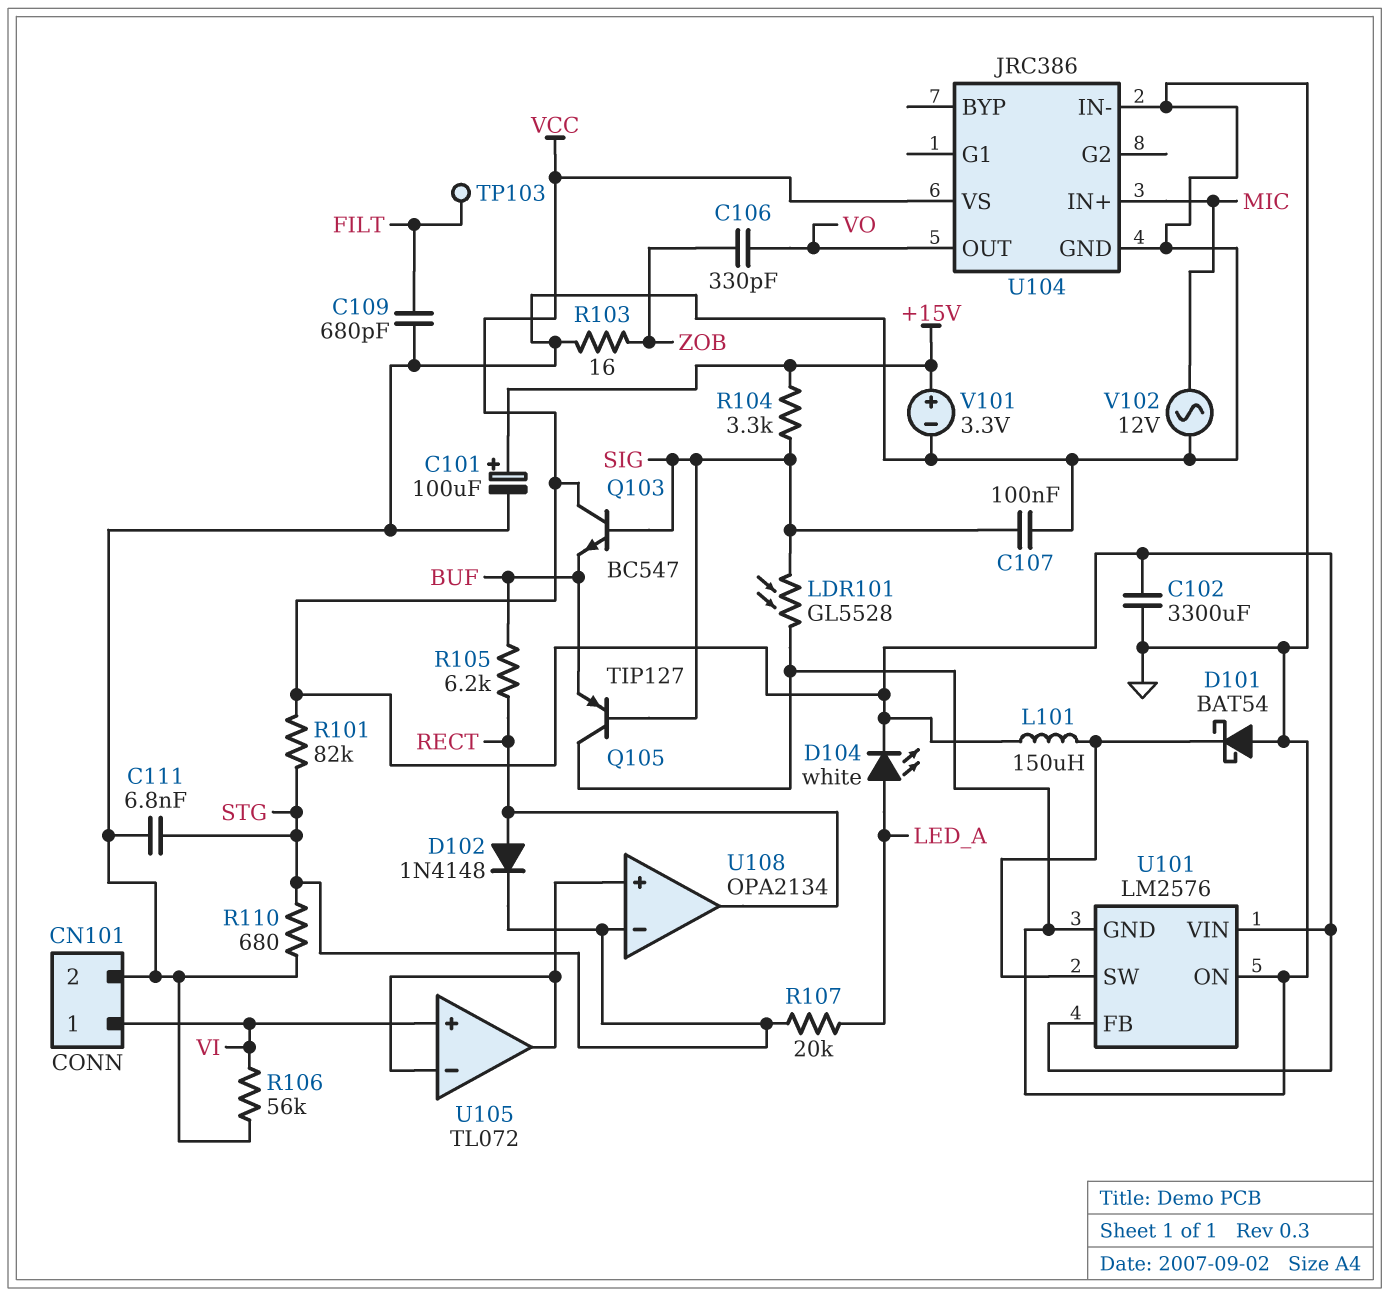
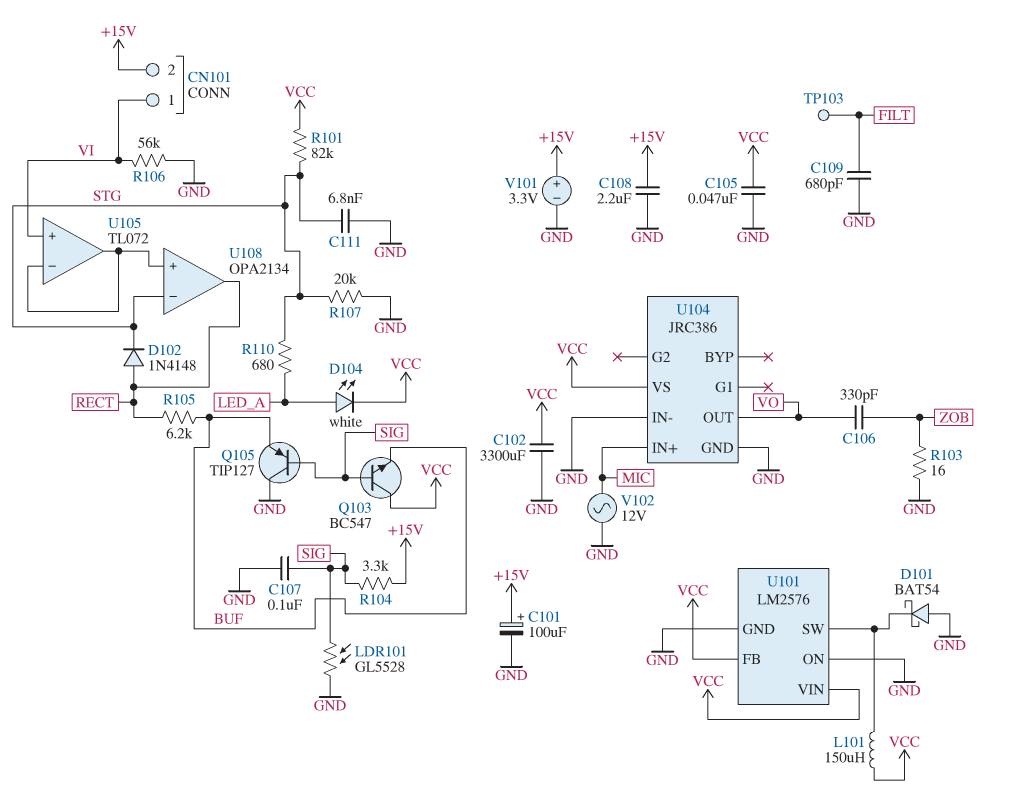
C105: none -> 47nF (GND, VCC)
C108: none -> 2.2uF (+15V, GND)
CN101 pin 2: GND -> +15V
R107: 20k (LED_A, STG) -> 20k (GND, STG)
R110: 680 (GND, STG) -> 680 (LED_A, STG)

